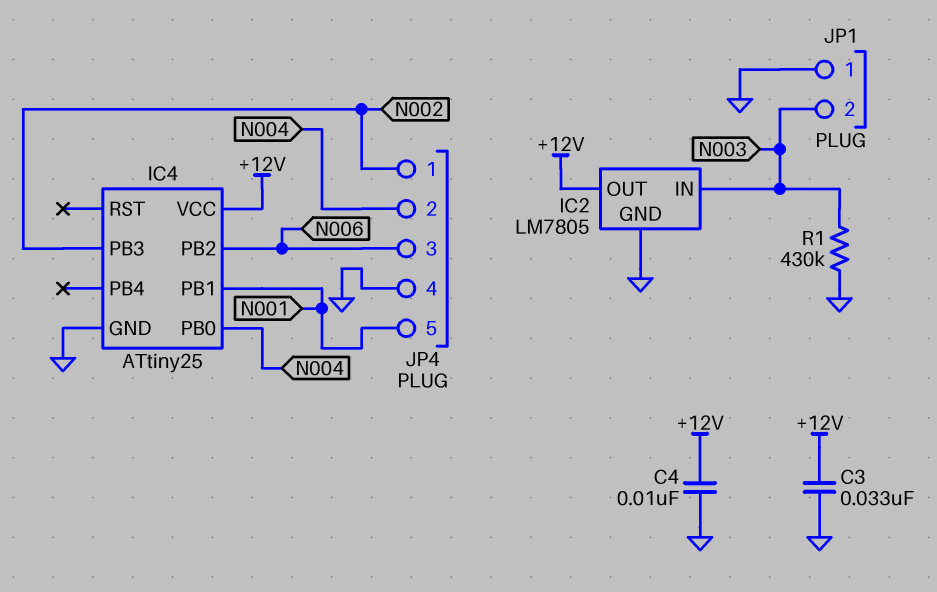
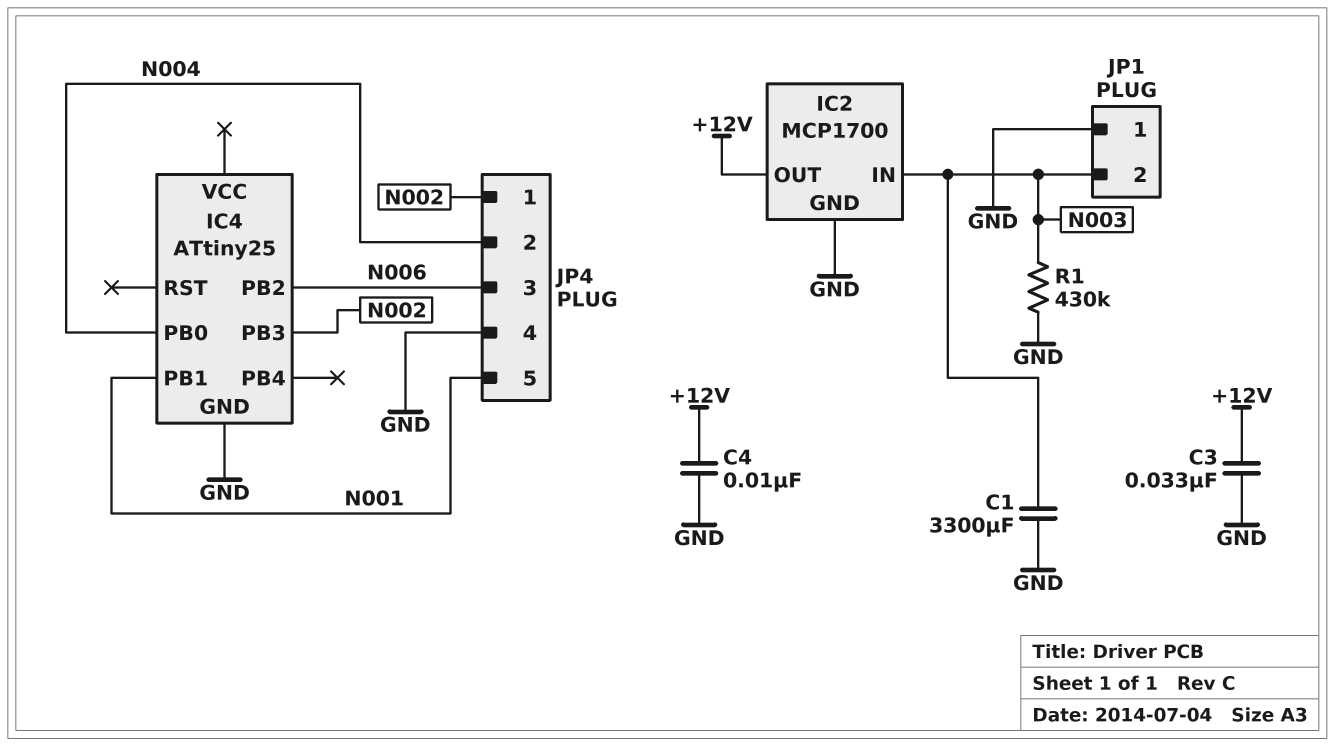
C1: none -> 3300uF (GND, N003)
IC2: LM7805 -> MCP1700
IC4 pin VCC: +12V -> none

